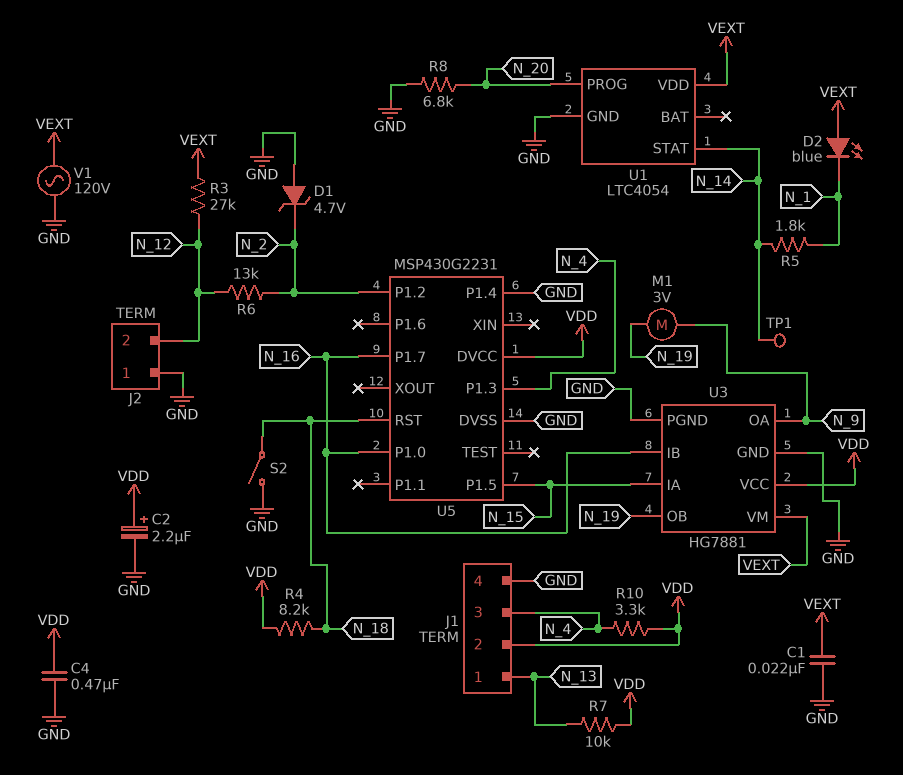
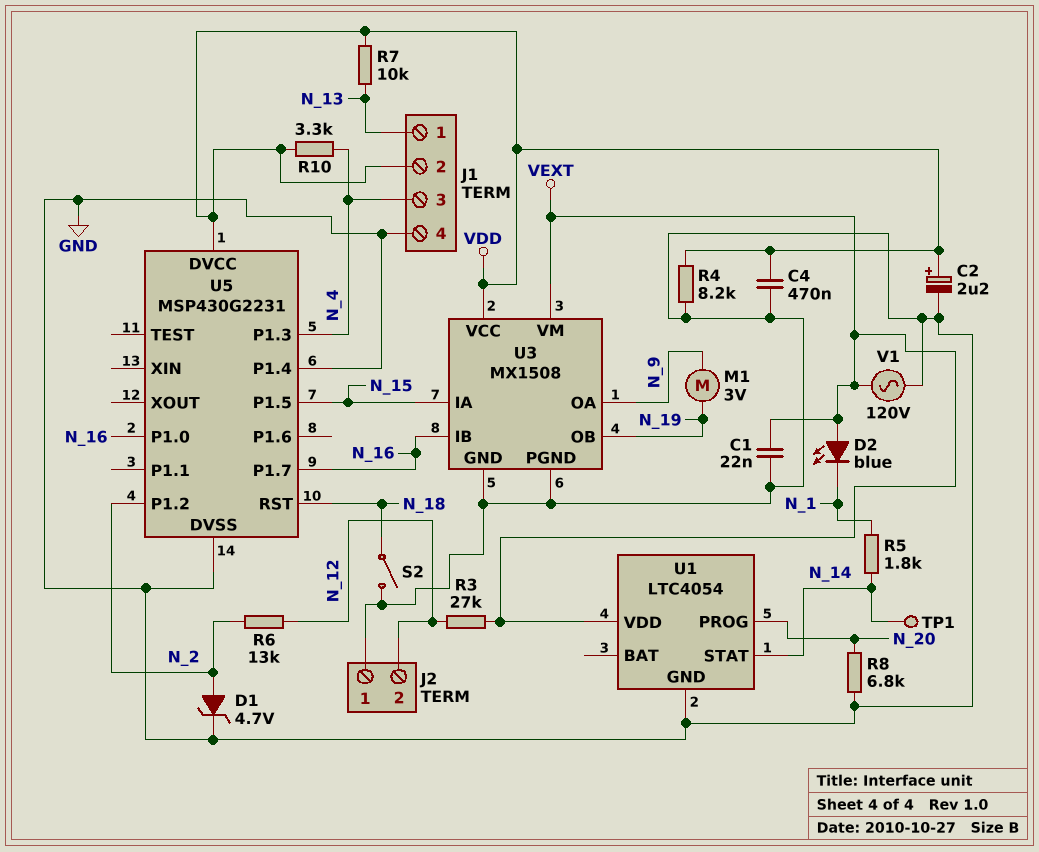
D1: zener 4.7V (A GND, K N_2) -> zener 4.7V (A N_2, K GND)
R4: 8.2k (N_18, VDD) -> 8.2k (GND, VDD)
U3: HG7881 -> MX1508

